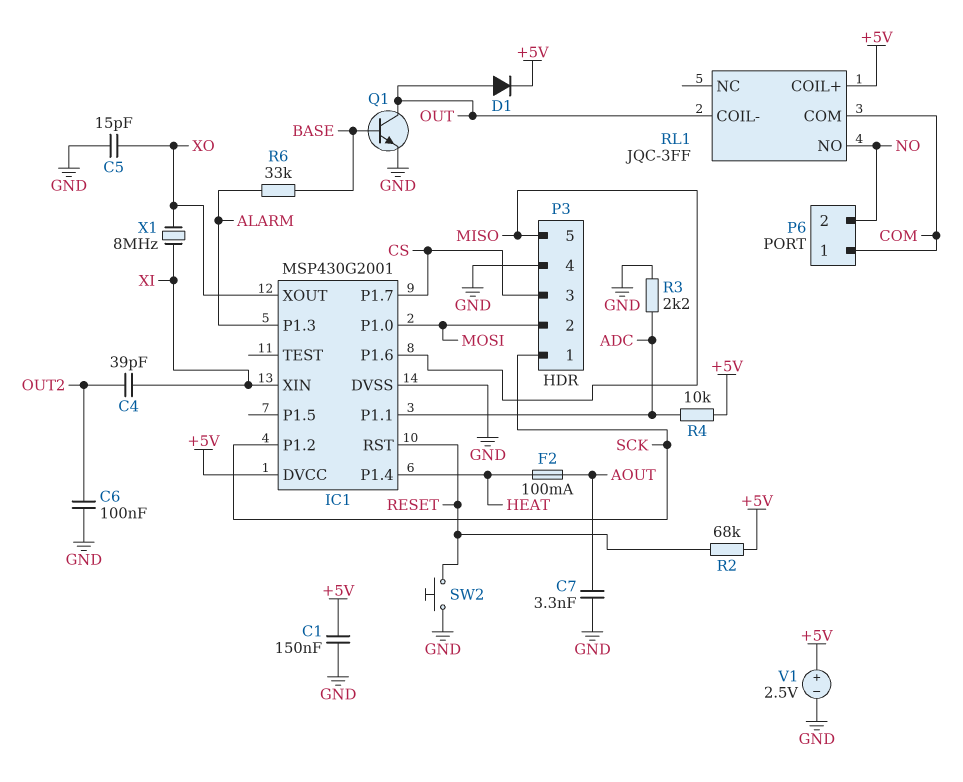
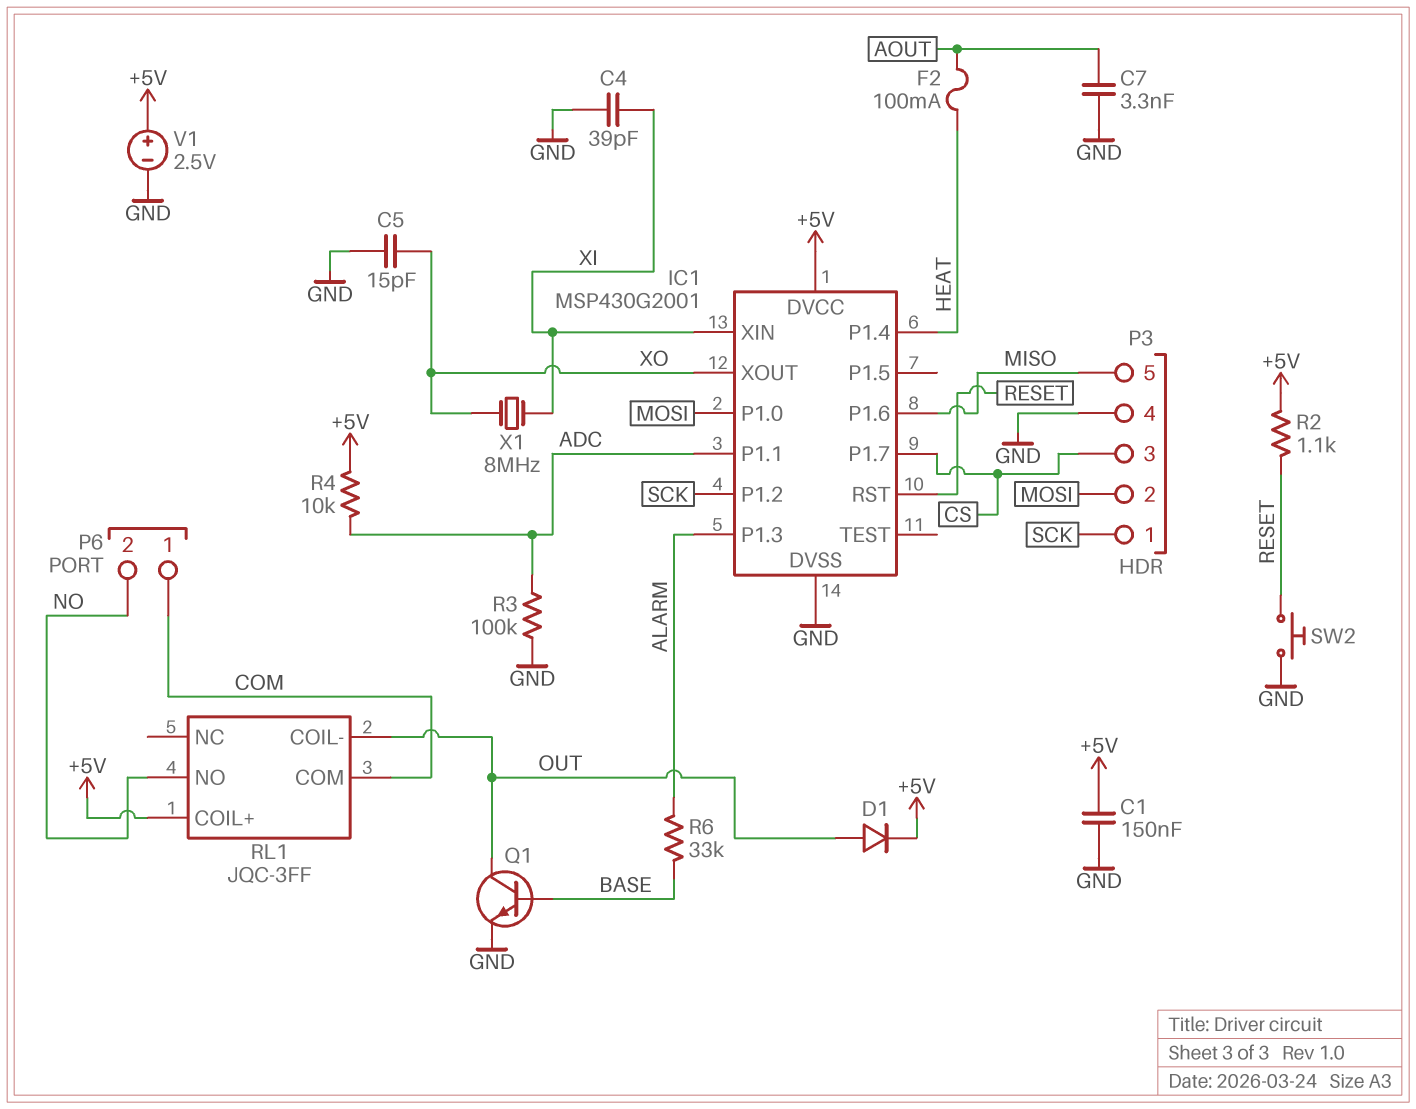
C4: 39pF (OUT2, XI) -> 39pF (GND, XI)
C6: 100nF (GND, OUT2) -> none
R2: 68k (+5V, RESET) -> 1.1k (+5V, RESET)
R3: 2.2k (ADC, GND) -> 100k (ADC, GND)

